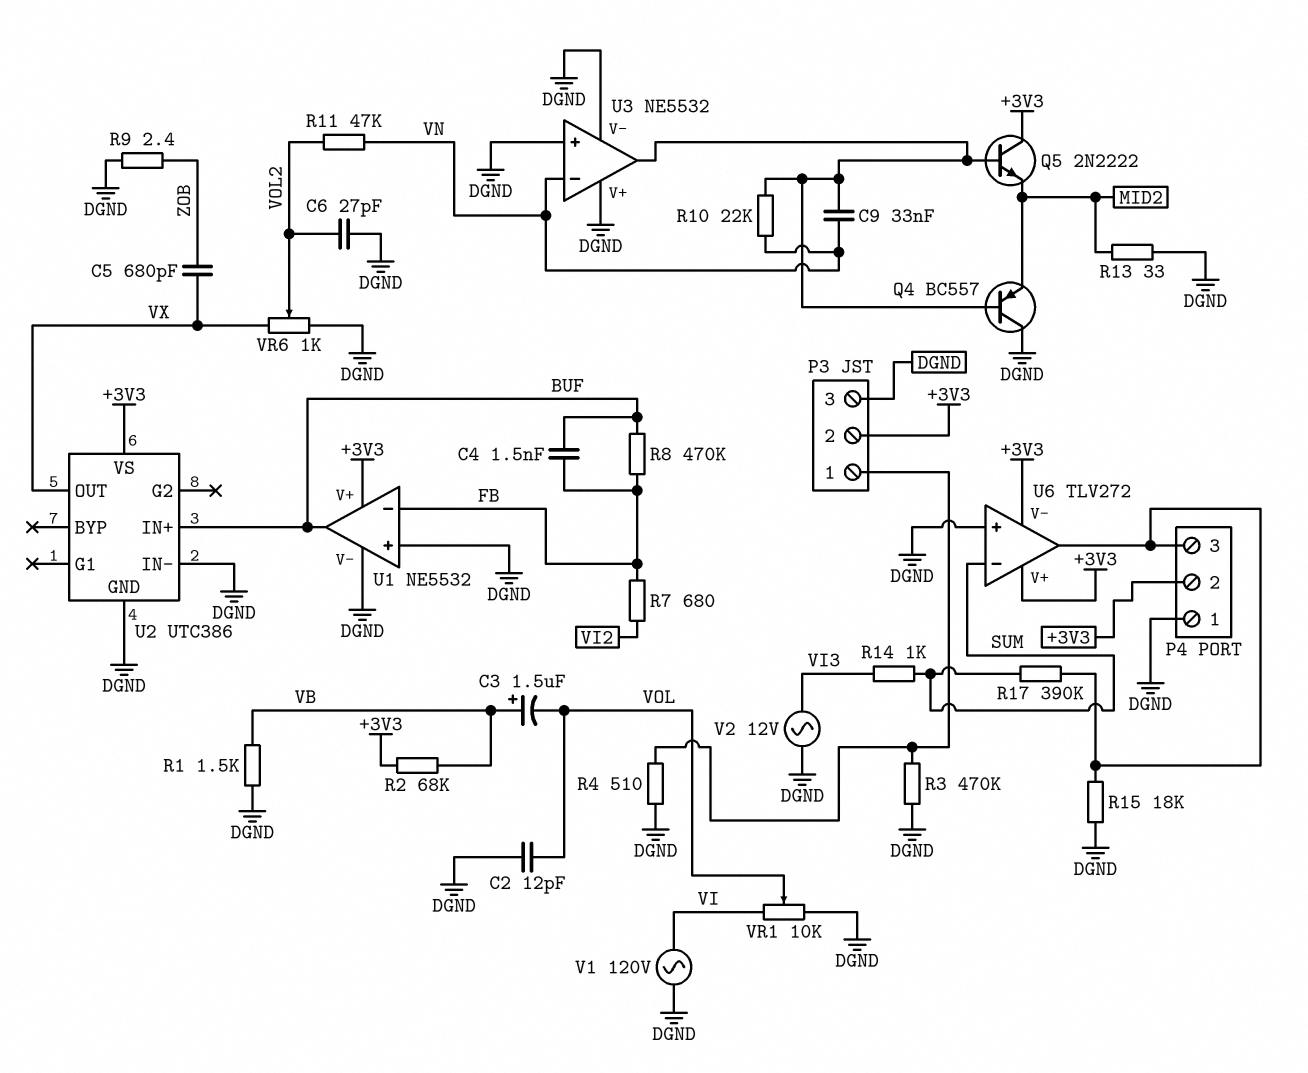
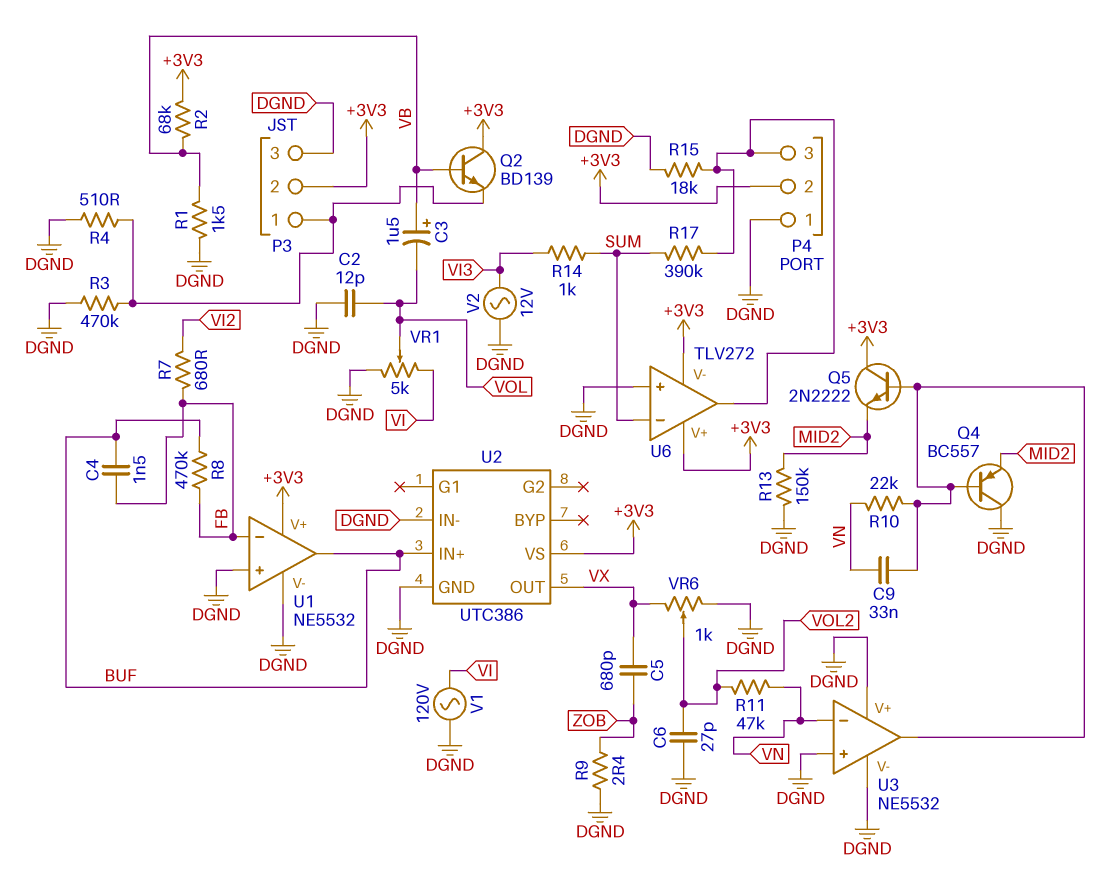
Q2: none -> NPN BD139 (B VB, C +3V3, E P3/1)
R13: 33 (DGND, MID2) -> 150k (DGND, MID2)
VR1: 10k (DGND, VI, wiper VOL) -> 5k (DGND, VI, wiper VOL)

